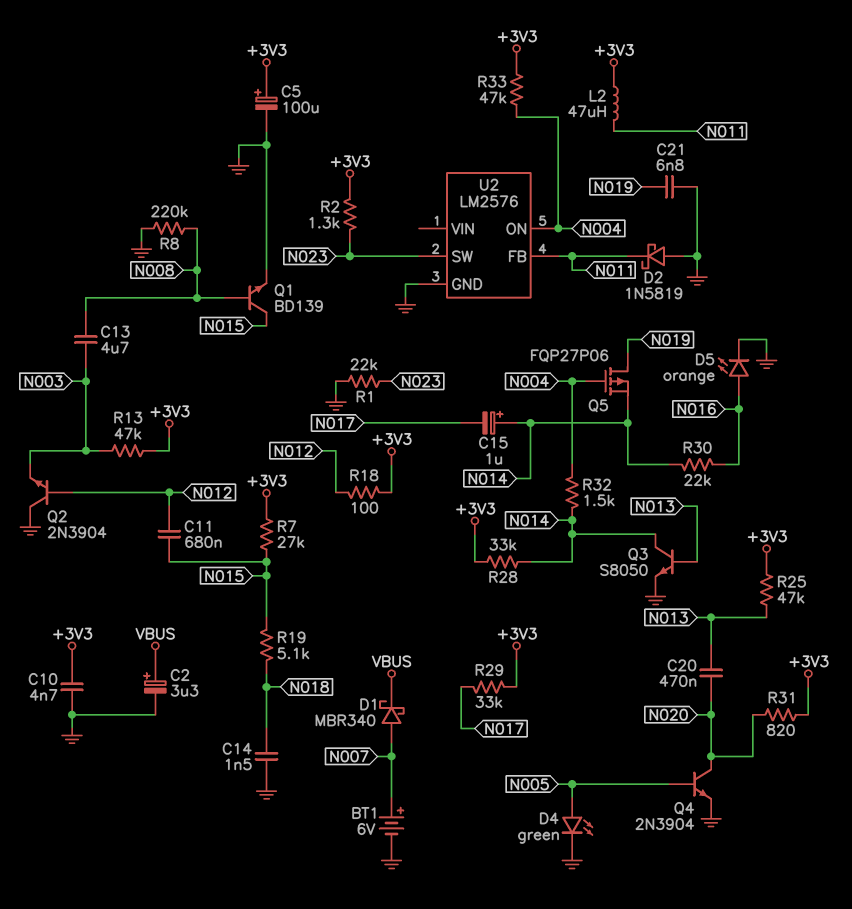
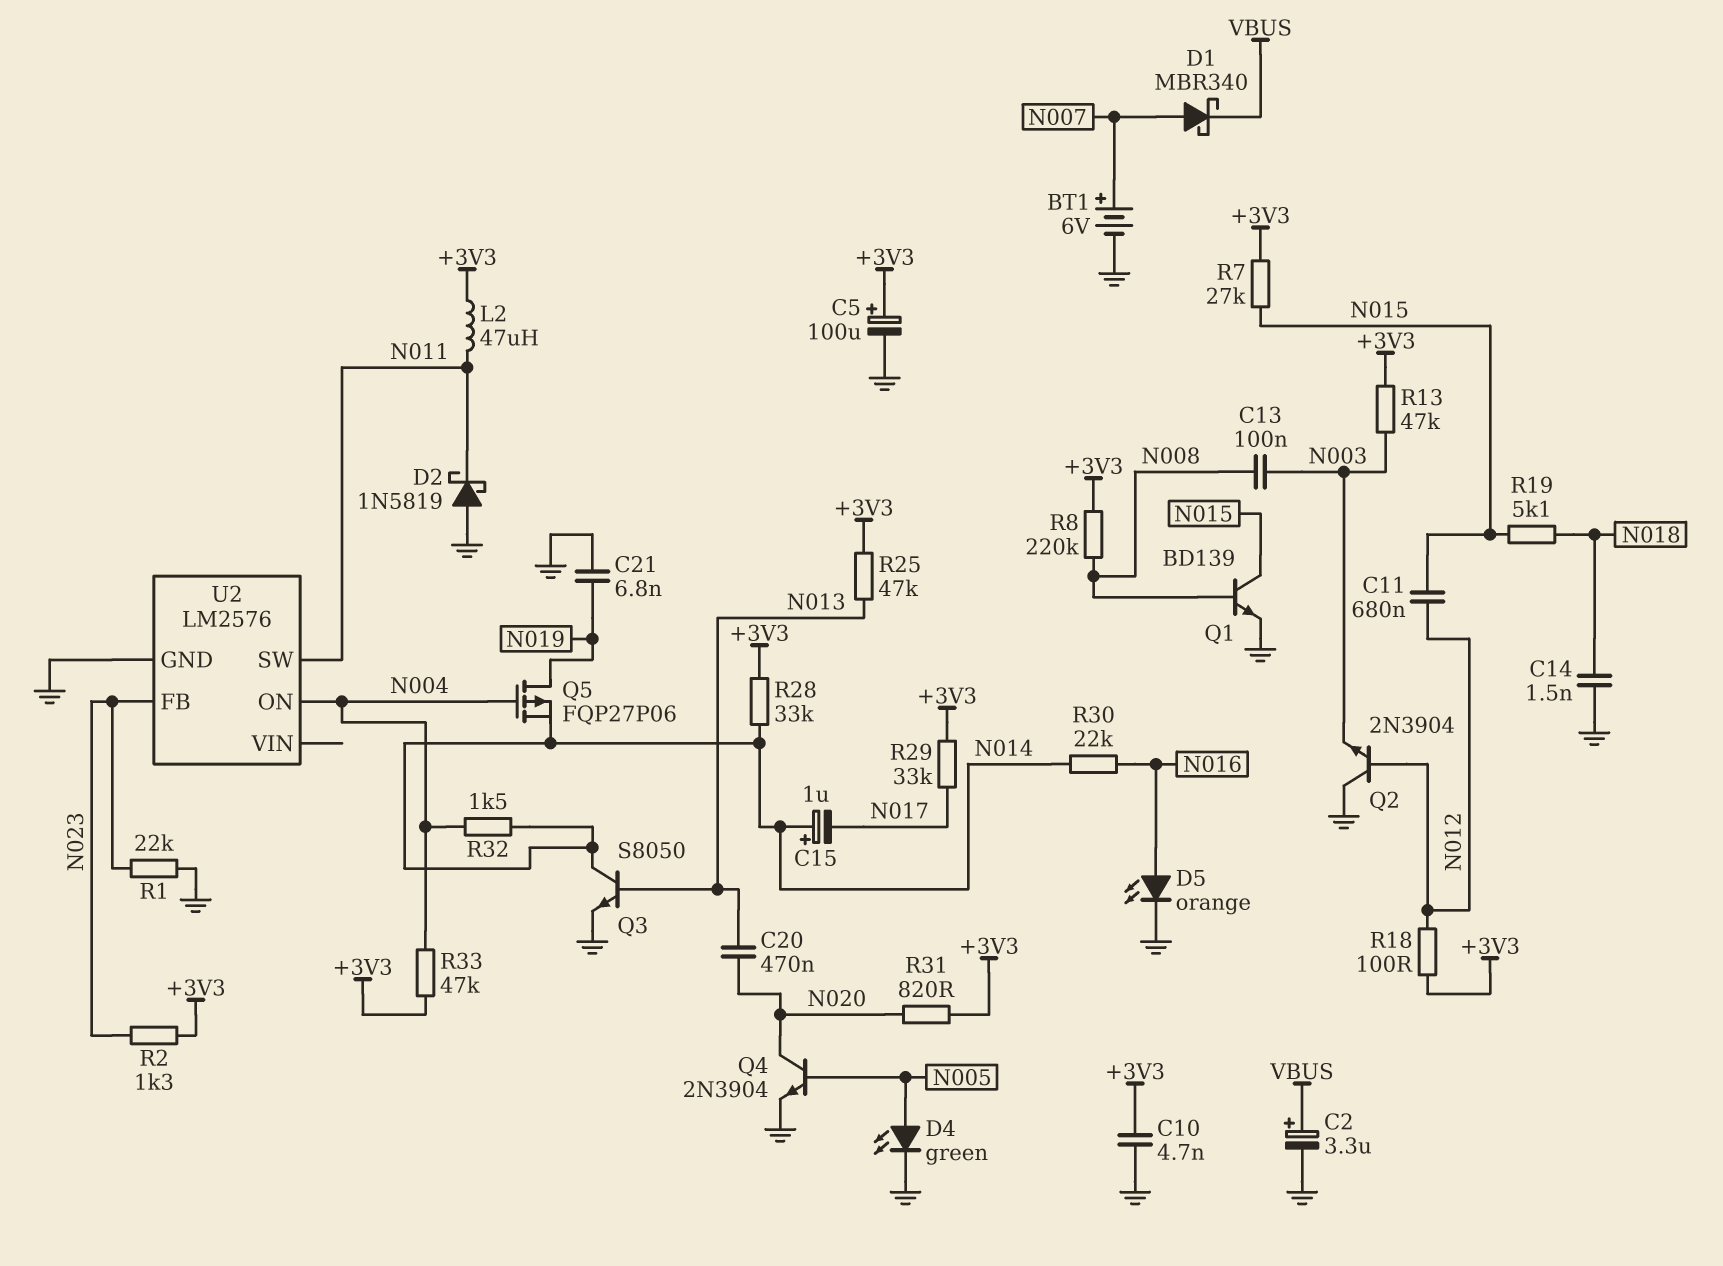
C13: 4.7uF (N003, N008) -> 100nF (N003, N008)
R8: 220k (GND, N008) -> 220k (+3V3, N008)
U2 pin FB: N011 -> N023
U2 pin SW: N023 -> N011

